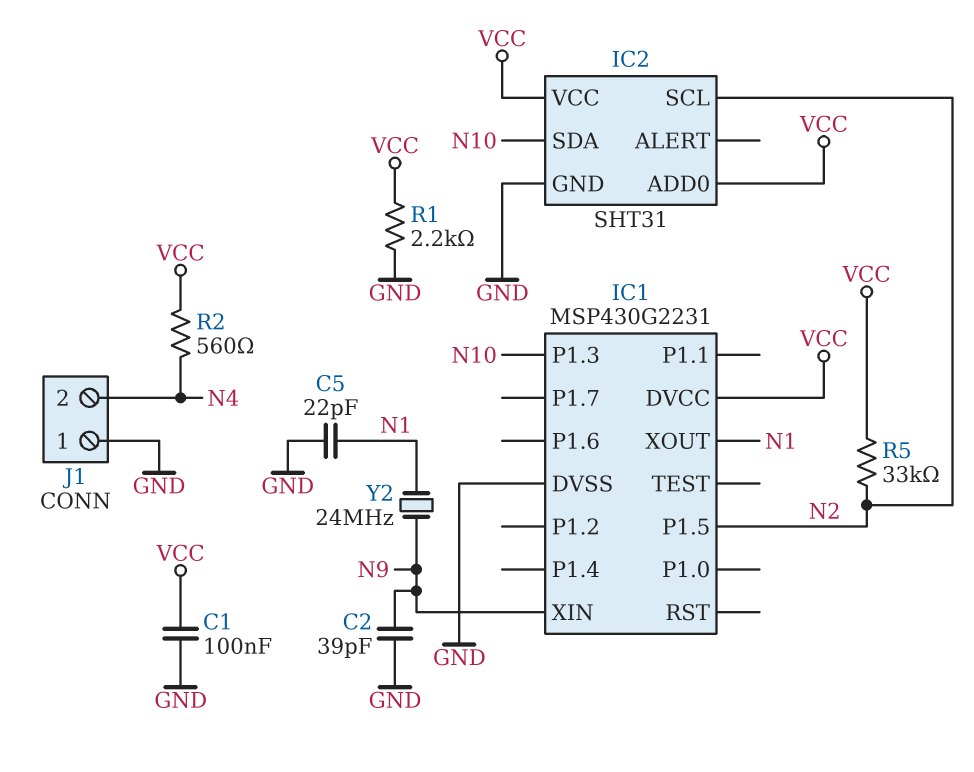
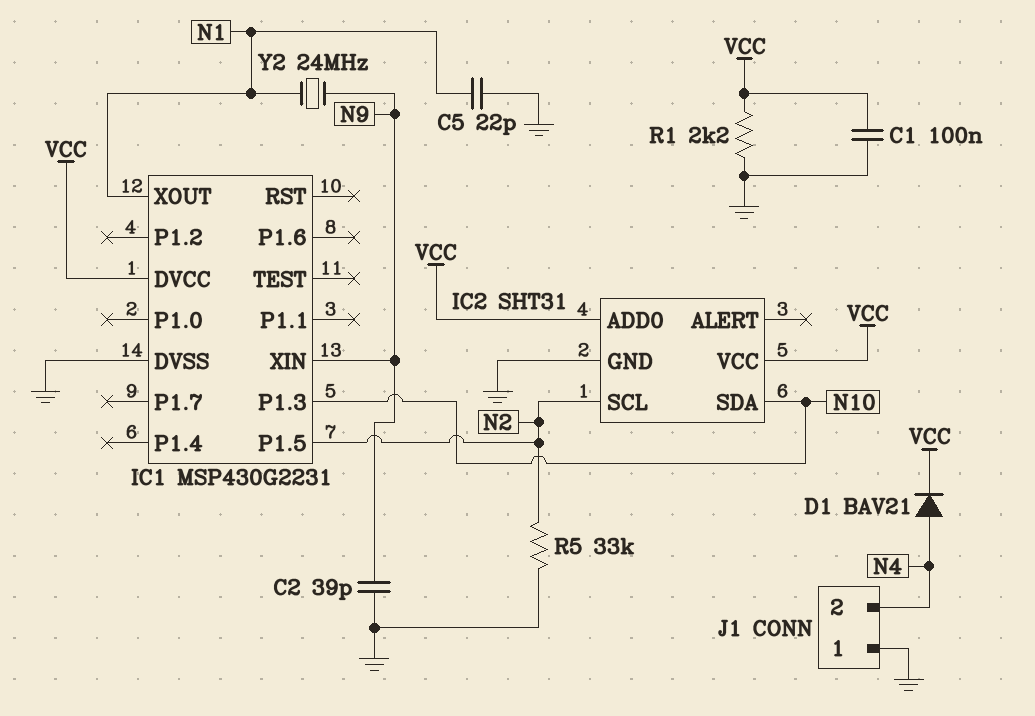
D1: none -> diode BAV21 (A N4, K VCC)
R2: 560 (N4, VCC) -> none
R5: 33k (N2, VCC) -> 33k (GND, N2)

